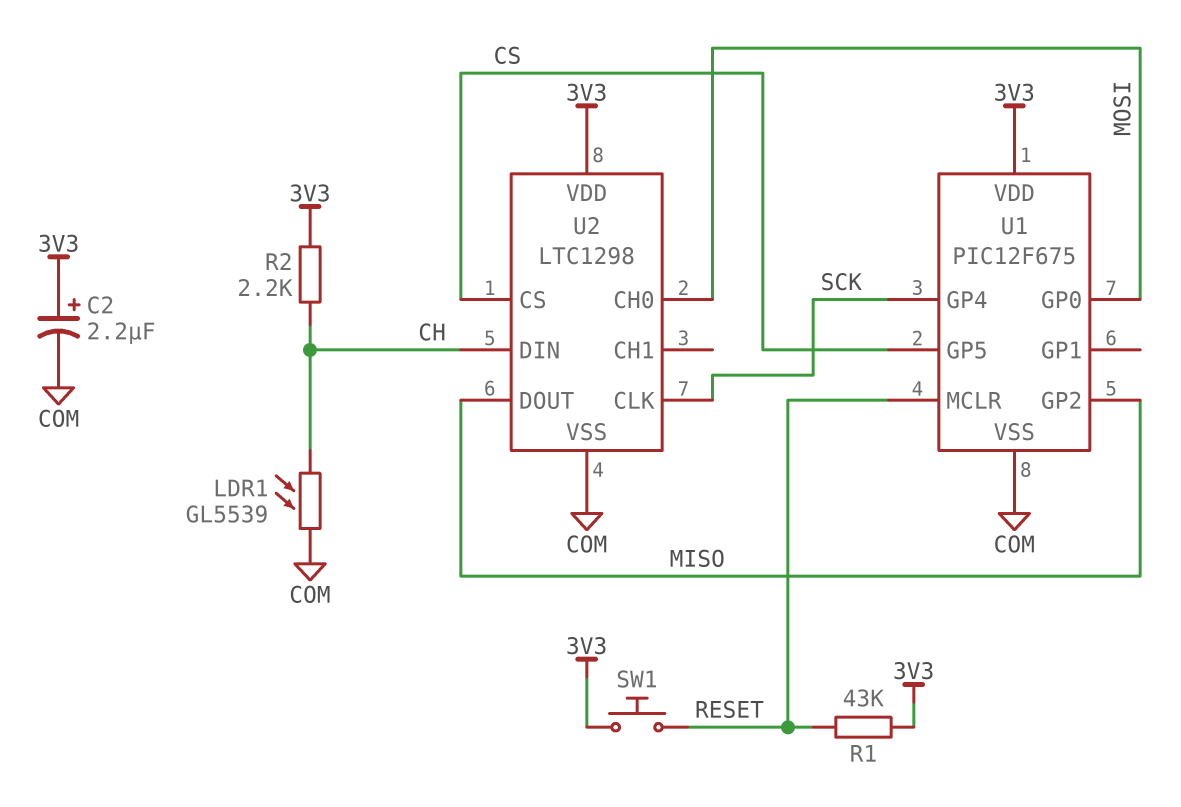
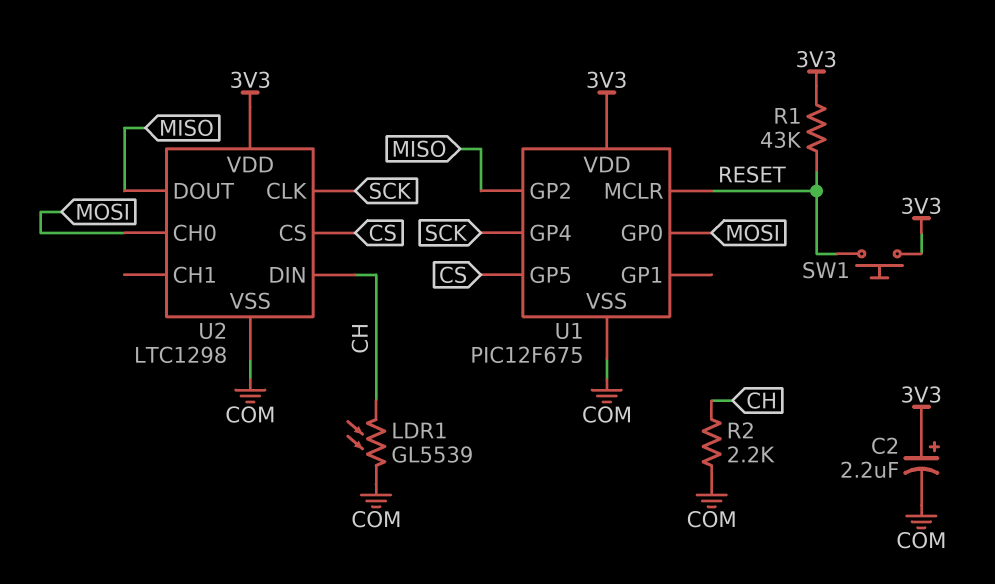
R2: 2.2k (3V3, CH) -> 2.2k (CH, COM)

